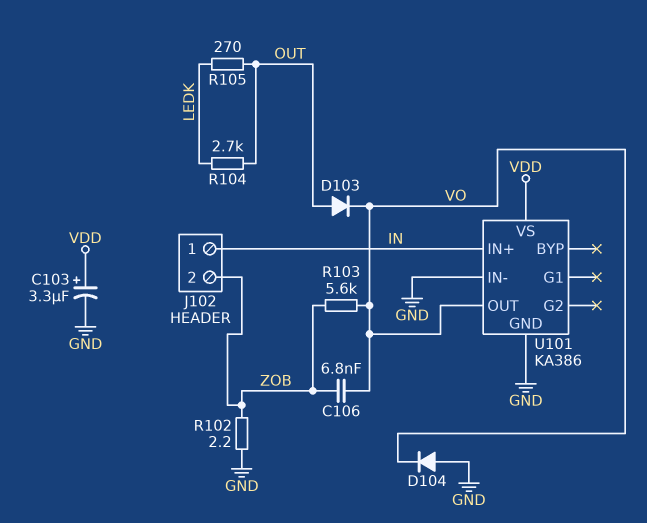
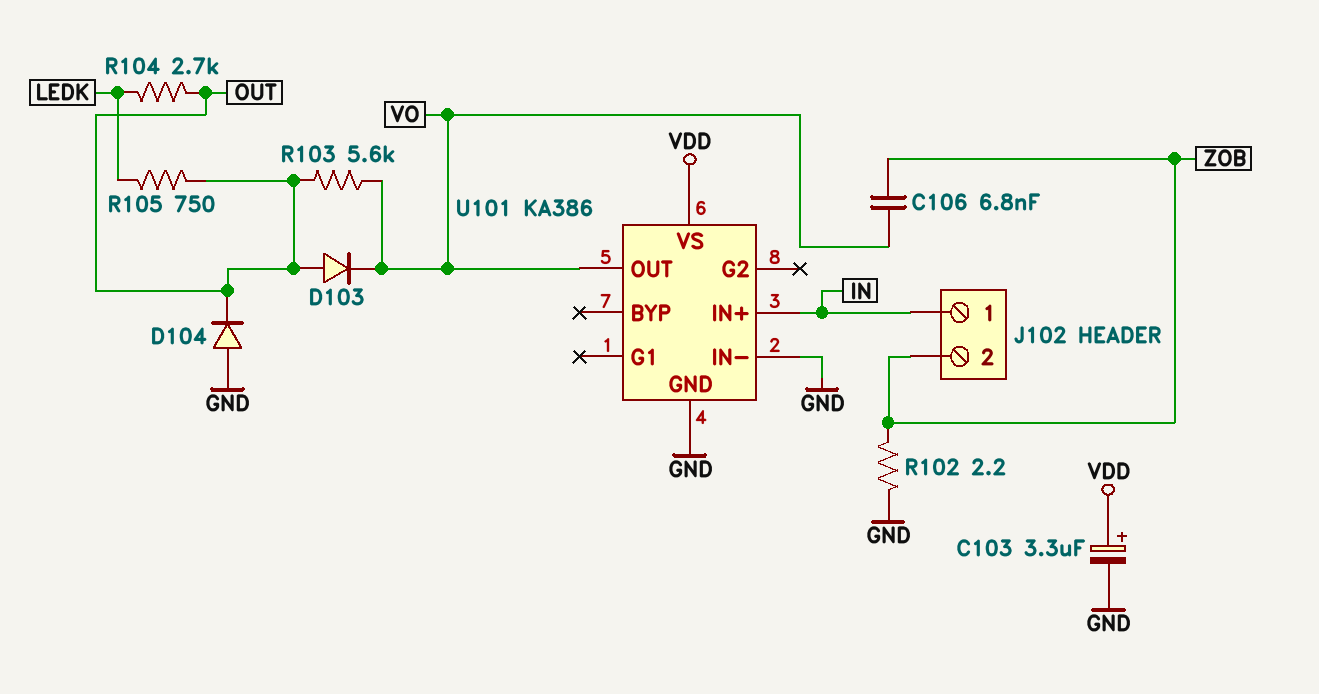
D104: diode (A GND, K VO) -> diode (A GND, K OUT)
R103: 5.6k (VO, ZOB) -> 5.6k (OUT, VO)
R105: 270 (LEDK, OUT) -> 750 (LEDK, OUT)

